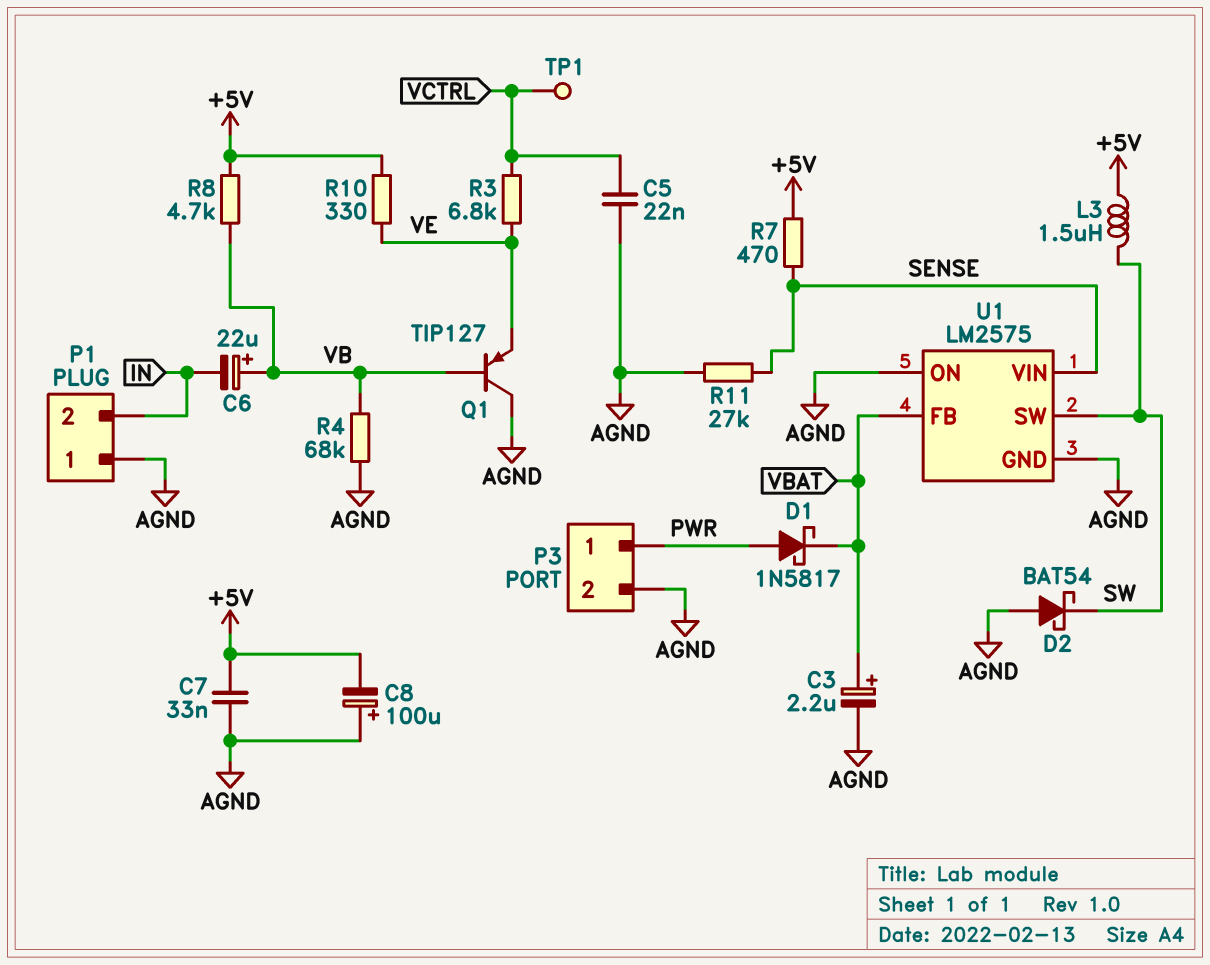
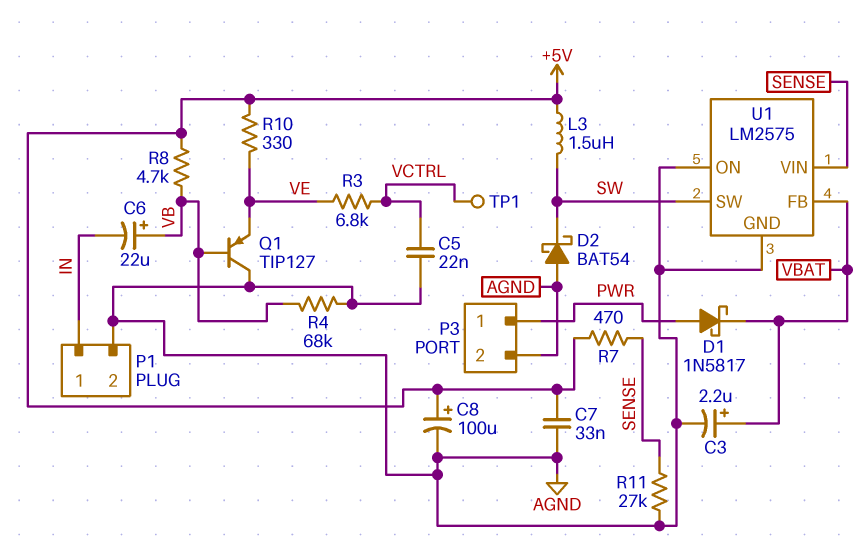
C8: 100uF (plus AGND, minus +5V) -> 100uF (plus +5V, minus AGND)
P1 pin 1: AGND -> IN
P1 pin 2: IN -> AGND

